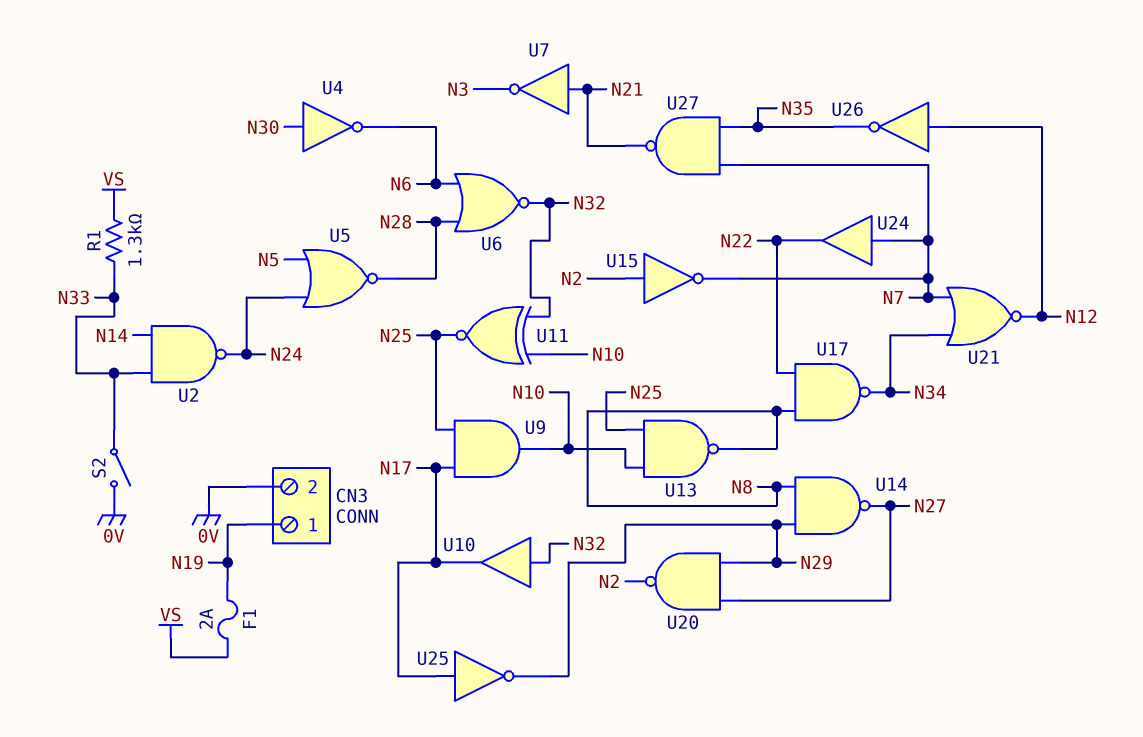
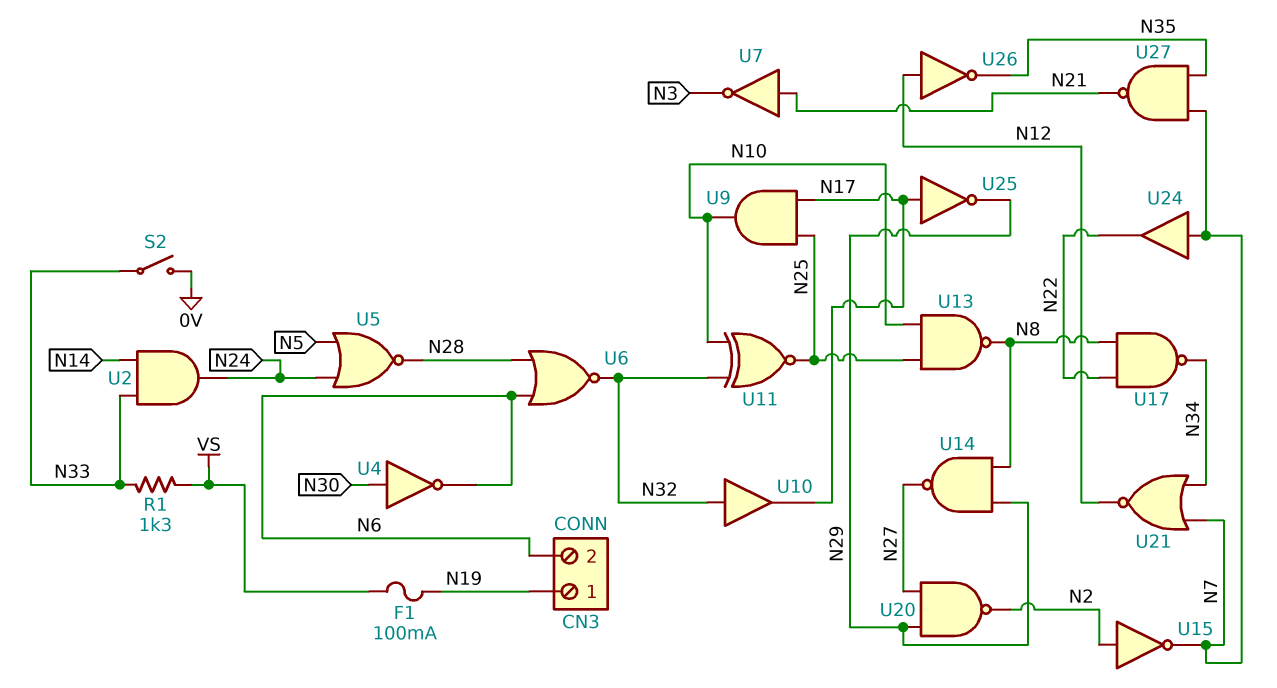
CN3 pin 2: 0V -> N6
F1: 2A (N19, VS) -> 100mA (N19, VS)
U2: NAND (in N14, in N33, out N24) -> AND (in N14, in N33, out N24)

